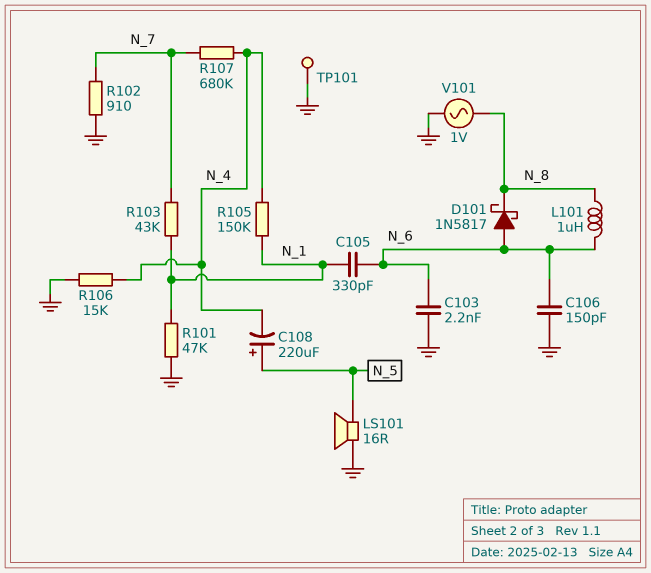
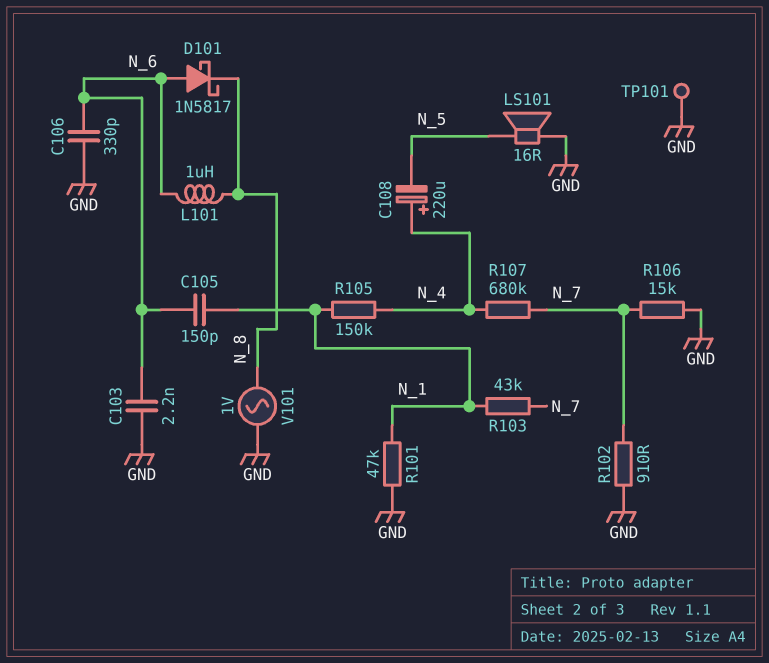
C105: 330pF (N_1, N_6) -> 150pF (N_1, N_6)
C106: 150pF (GND, N_6) -> 330pF (GND, N_6)
C108: 220uF (plus N_5, minus N_4) -> 220uF (plus N_4, minus N_5)
R106: 15k (GND, N_4) -> 15k (GND, N_7)

